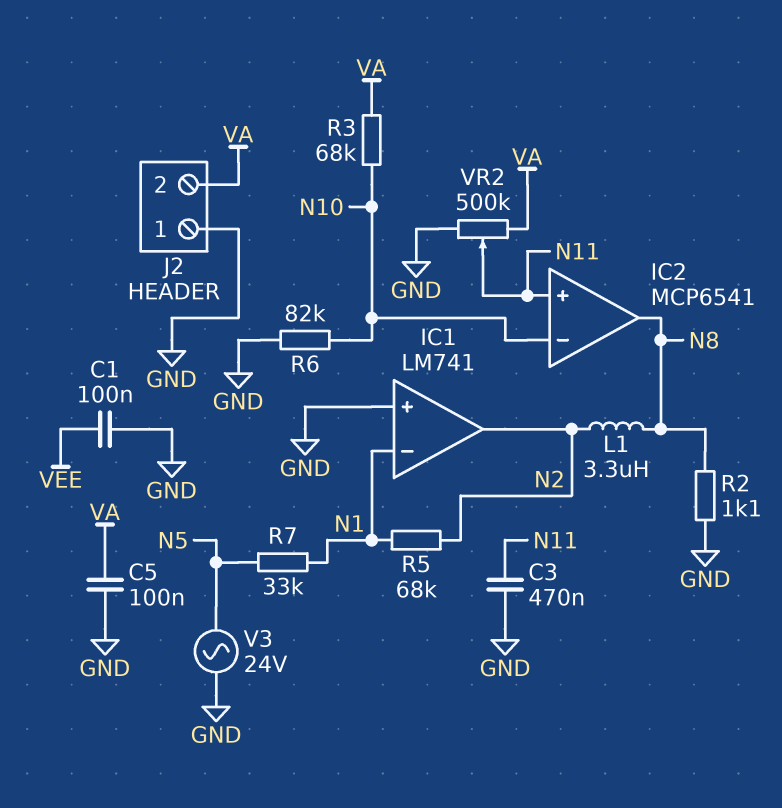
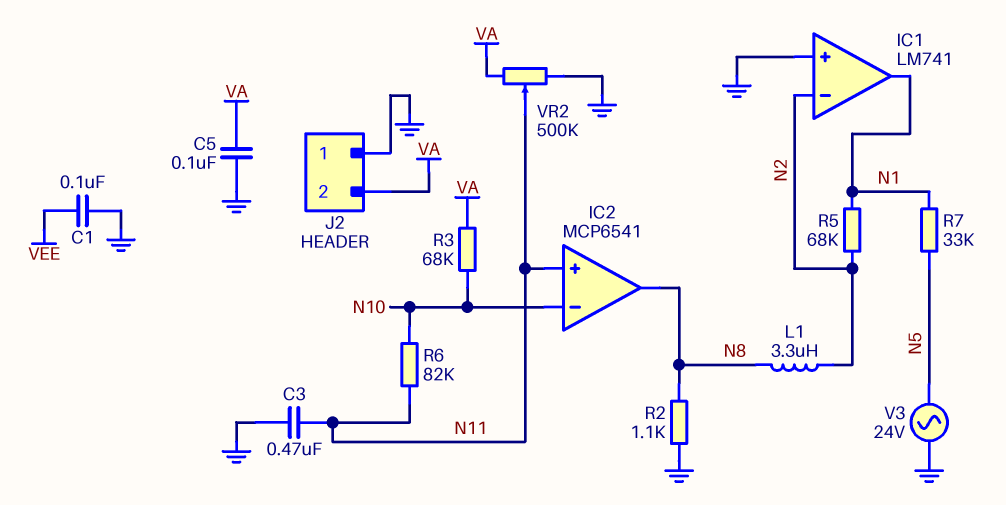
IC1 pin in-: N1 -> N2
IC1 pin out: N2 -> N1
R6: 82k (GND, N10) -> 82k (N10, N11)

